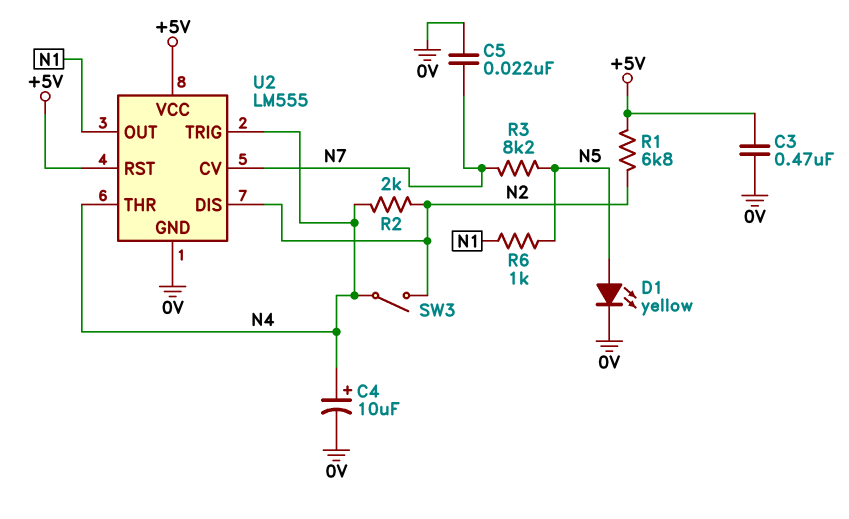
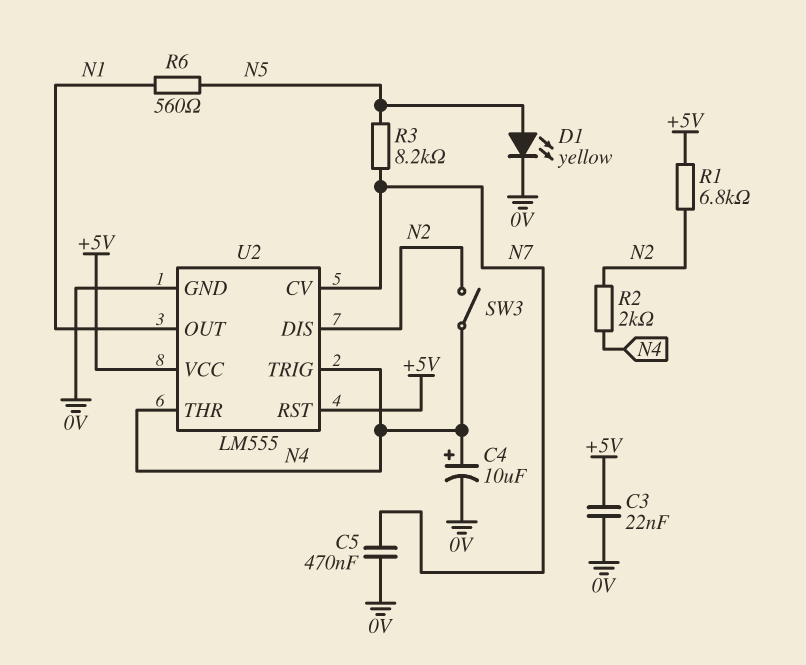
C3: 470nF (+5V, 0V) -> 22nF (+5V, 0V)
C5: 22nF (0V, N7) -> 470nF (0V, N7)
R6: 1k (N1, N5) -> 560 (N1, N5)

